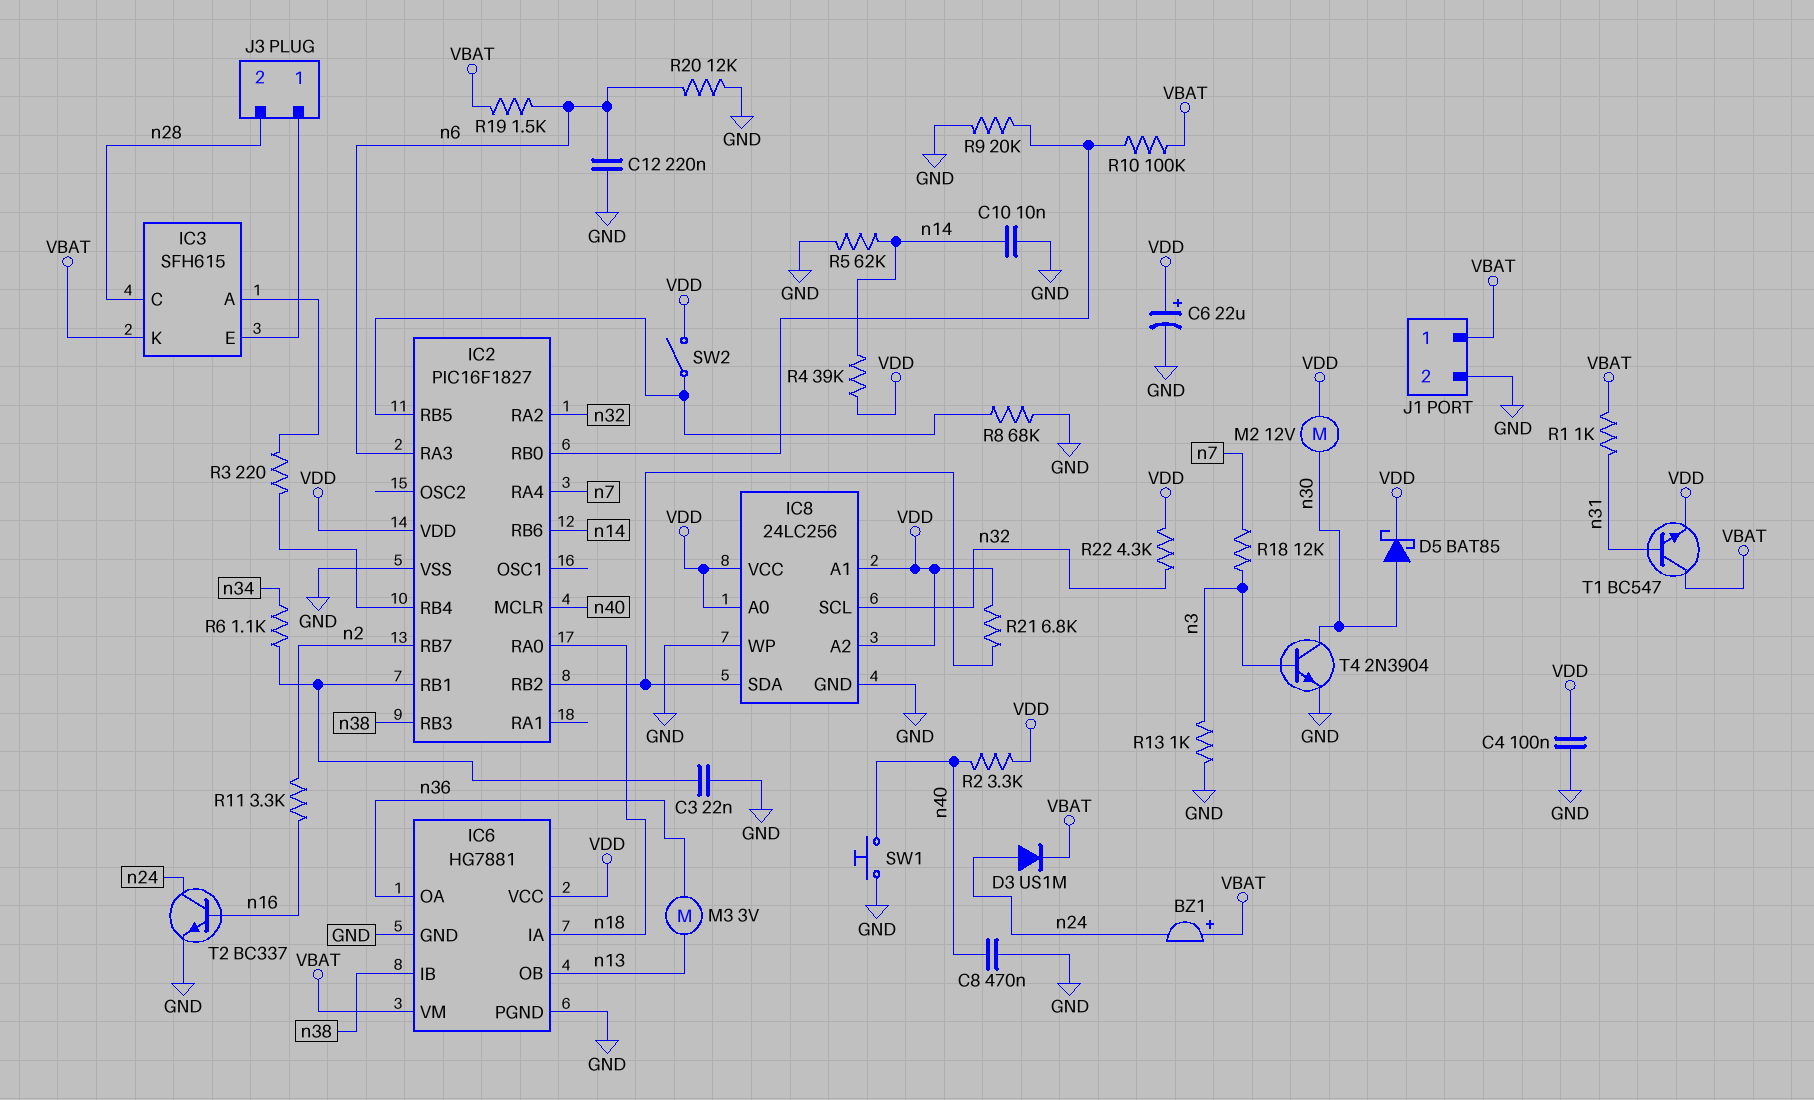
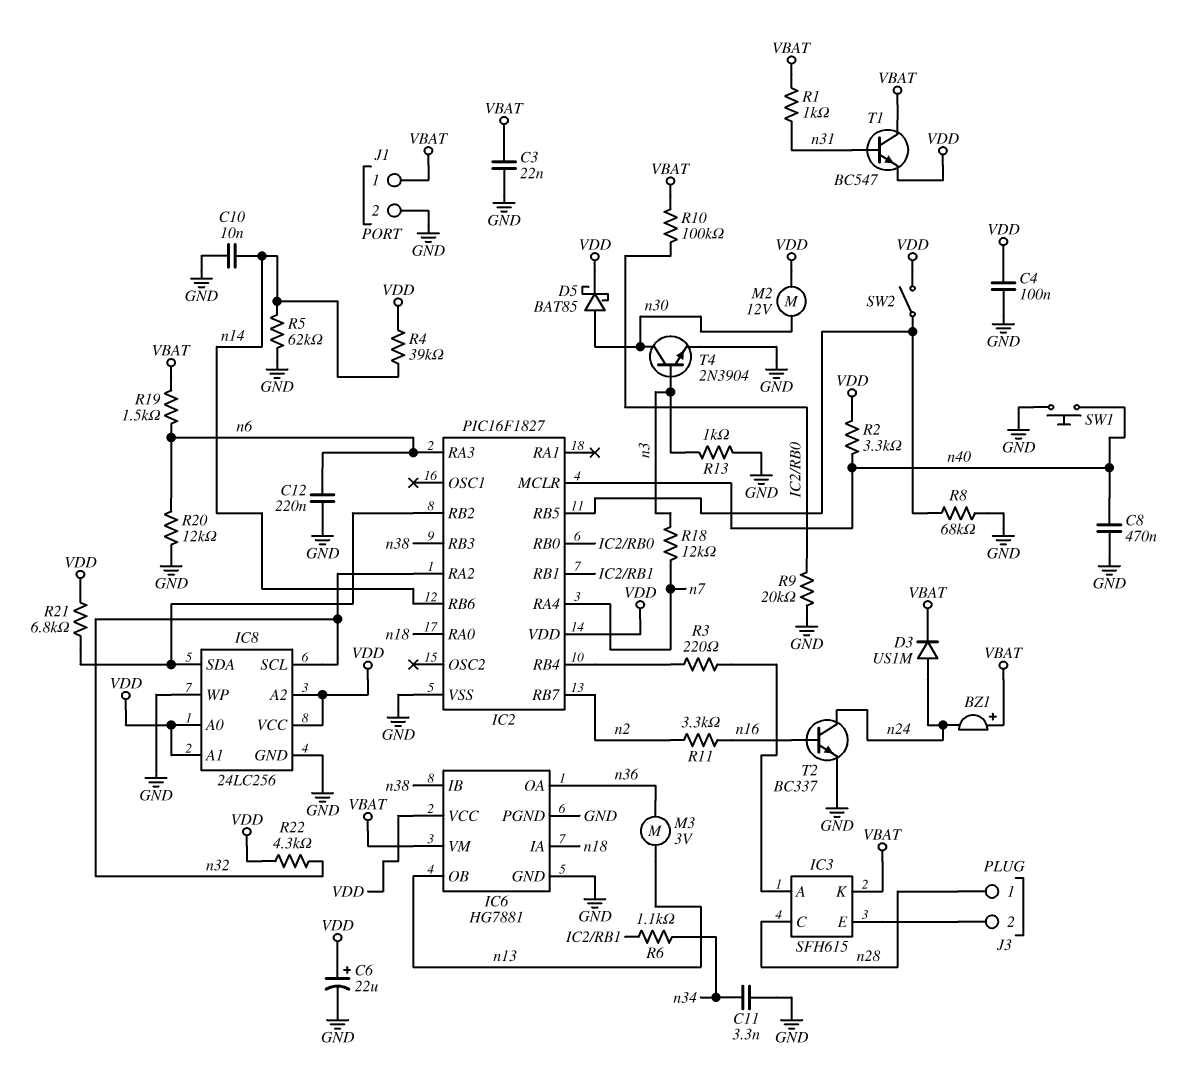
C3: 22nF (GND, IC2/RB1) -> 22nF (GND, VBAT)
C11: none -> 3.3nF (GND, n34)
J3 pin 1: IC3/E -> n28
J3 pin 2: n28 -> IC3/E

